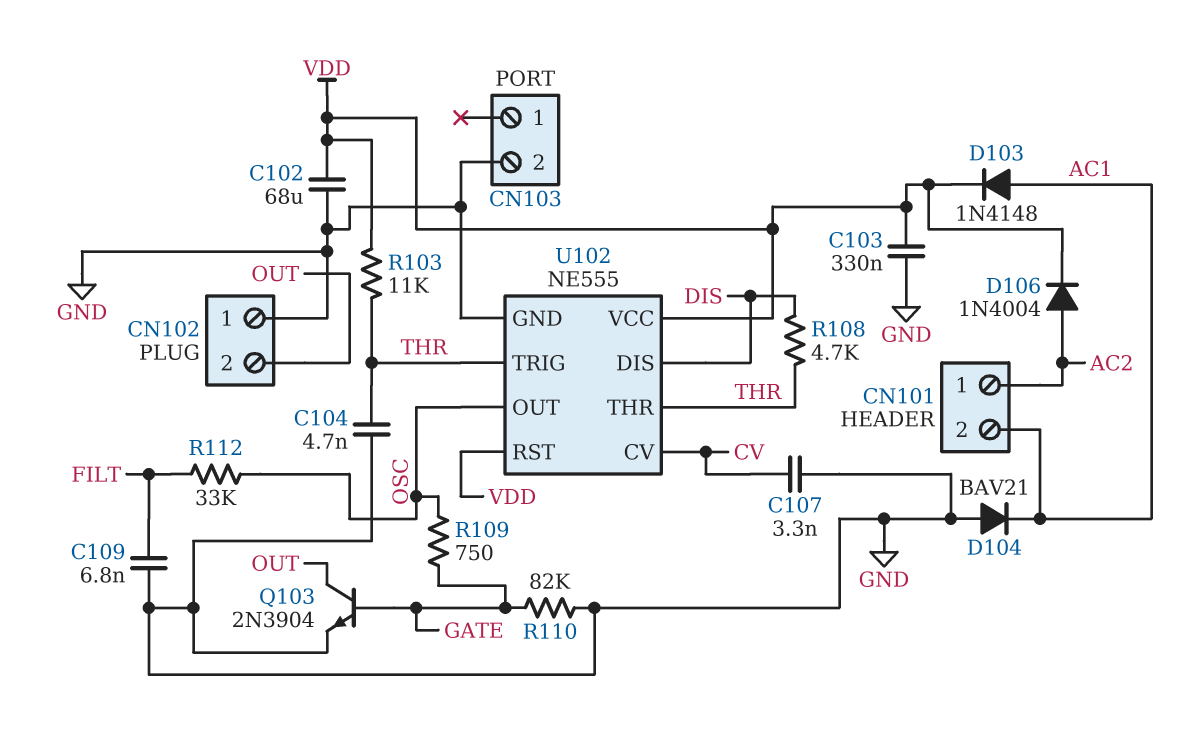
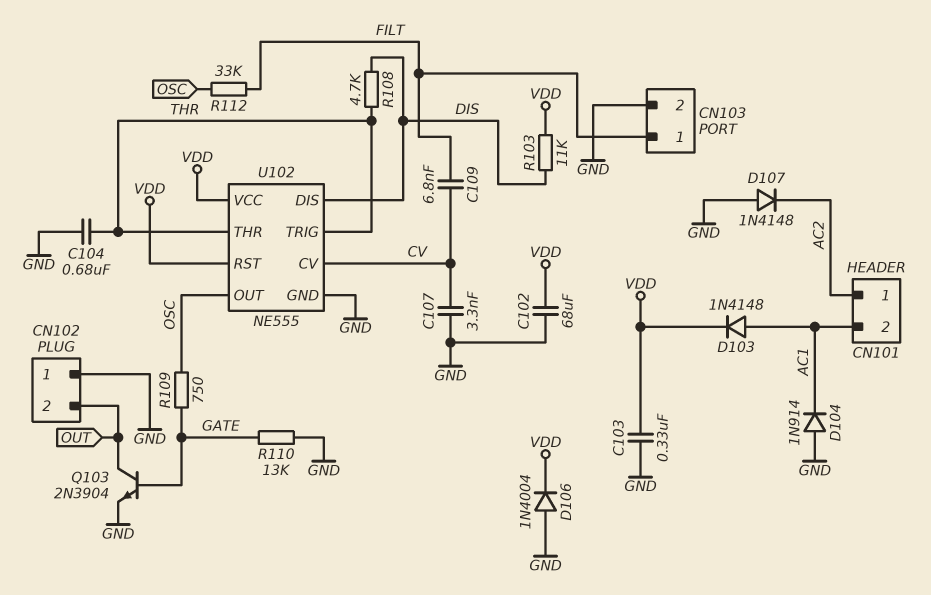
C104: 4.7nF (GND, THR) -> 680nF (GND, THR)
C109: 6.8nF (FILT, GND) -> 6.8nF (CV, FILT)
CN103 pin 1: none -> FILT
D104: diode BAV21 (A GND, K AC1) -> diode 1N914 (A GND, K AC1)
D106: diode 1N4004 (A AC2, K VDD) -> diode 1N4004 (A GND, K VDD)
D107: none -> diode 1N4148 (A GND, K AC2)
R103: 11k (THR, VDD) -> 11k (DIS, VDD)
R110: 82k (GATE, GND) -> 13k (GATE, GND)

